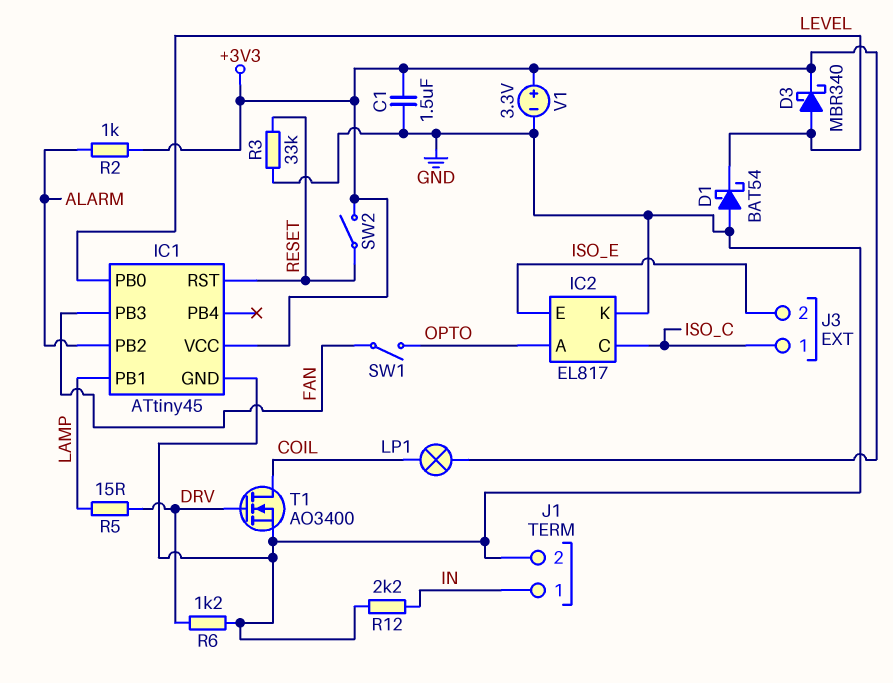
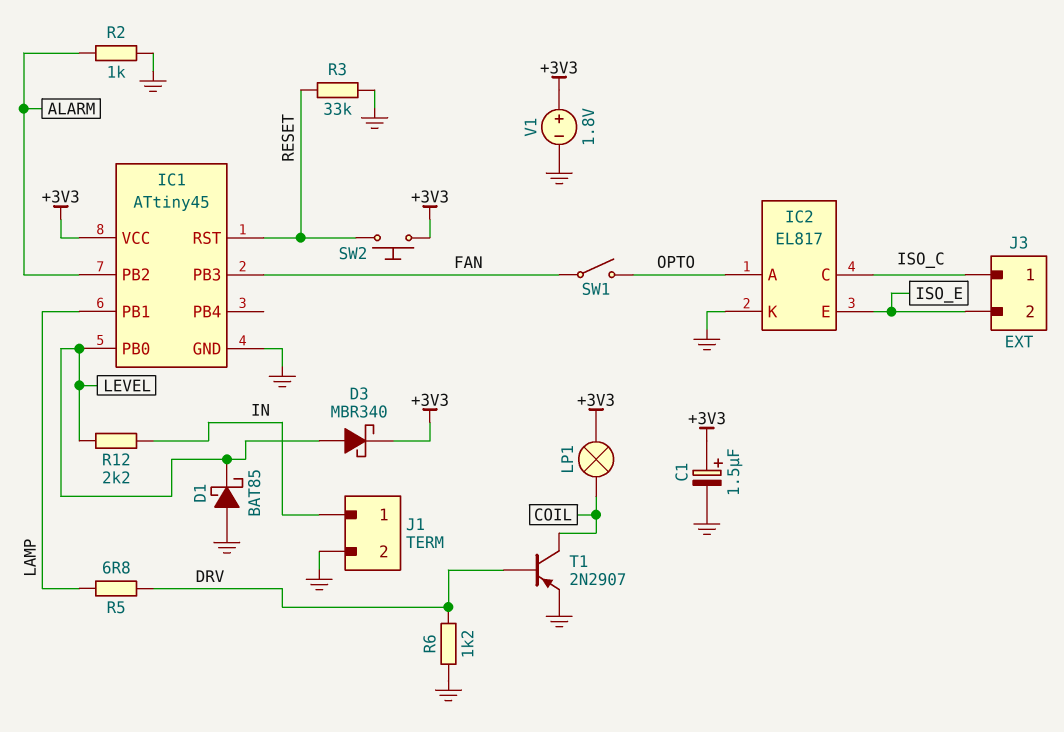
C1: 1.5uF (+3V3, GND) -> 1.5uF (plus +3V3, minus GND)
D1: schottky BAT54 (A GND, K LEVEL) -> schottky BAT85 (A GND, K LEVEL)
R2: 1k (+3V3, ALARM) -> 1k (ALARM, GND)
R5: 15 (DRV, LAMP) -> 6.8 (DRV, LAMP)
R12: 2.2k (GND, IN) -> 2.2k (IN, LEVEL)
SW2: switch (+3V3, RESET) -> button (+3V3, RESET)
T1: NMOS AO3400 (G DRV, D COIL, S GND) -> PNP 2N2907 (B DRV, C COIL, E GND)
V1: 3.3V (plus +3V3, minus GND) -> 1.8V (plus +3V3, minus GND)

